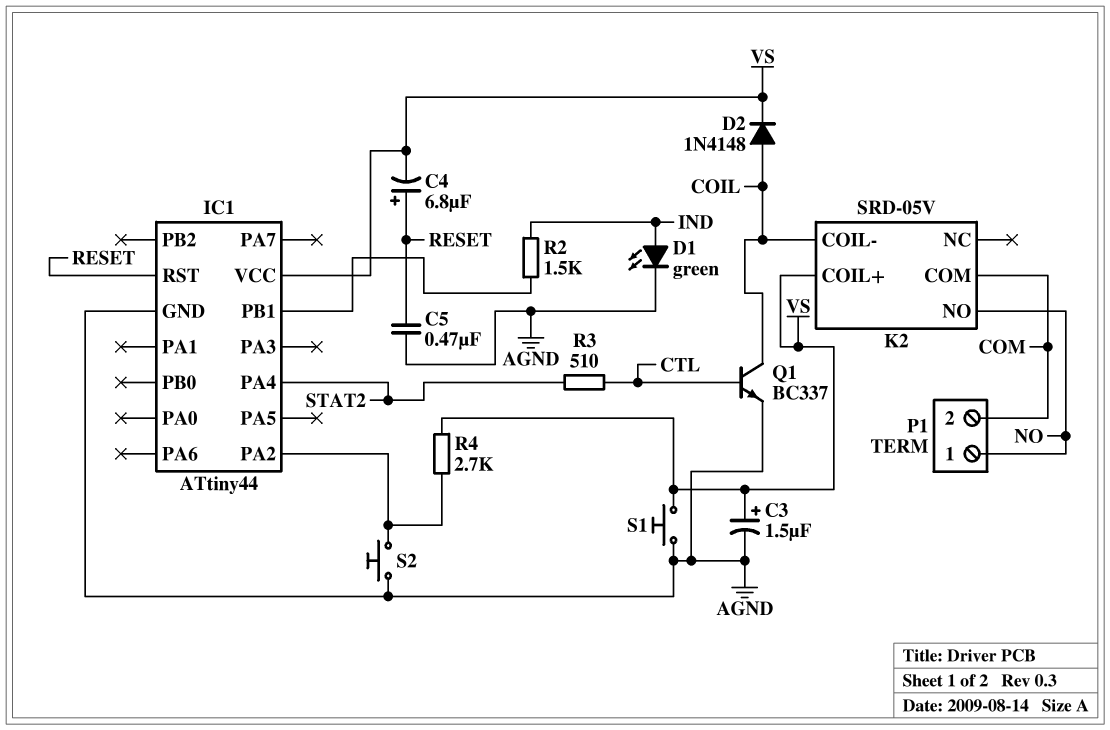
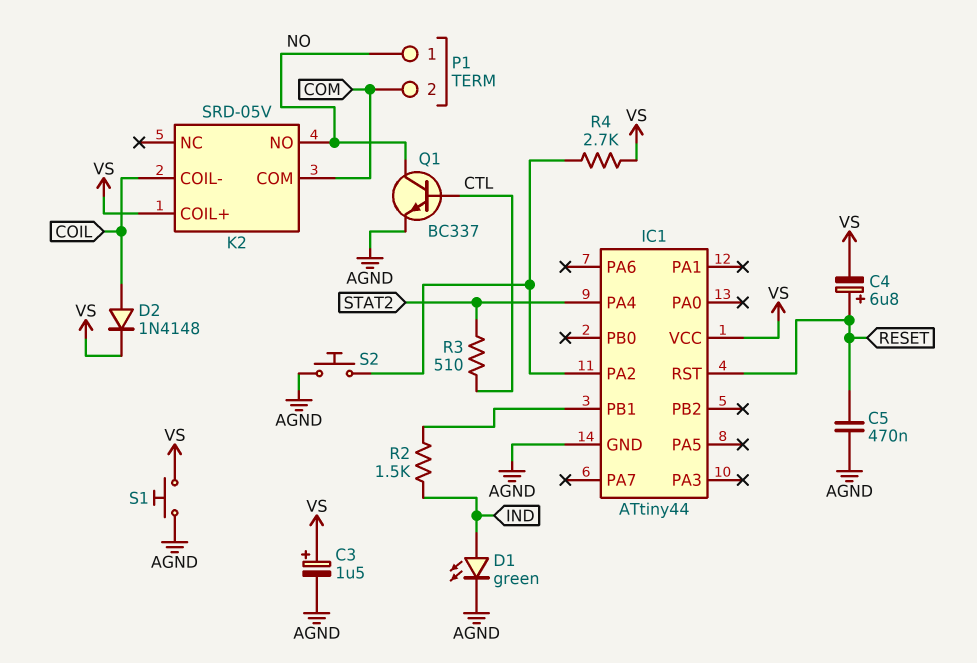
Q1: NPN BC337 (B CTL, C COIL, E AGND) -> NPN BC337 (B CTL, C NO, E AGND)

